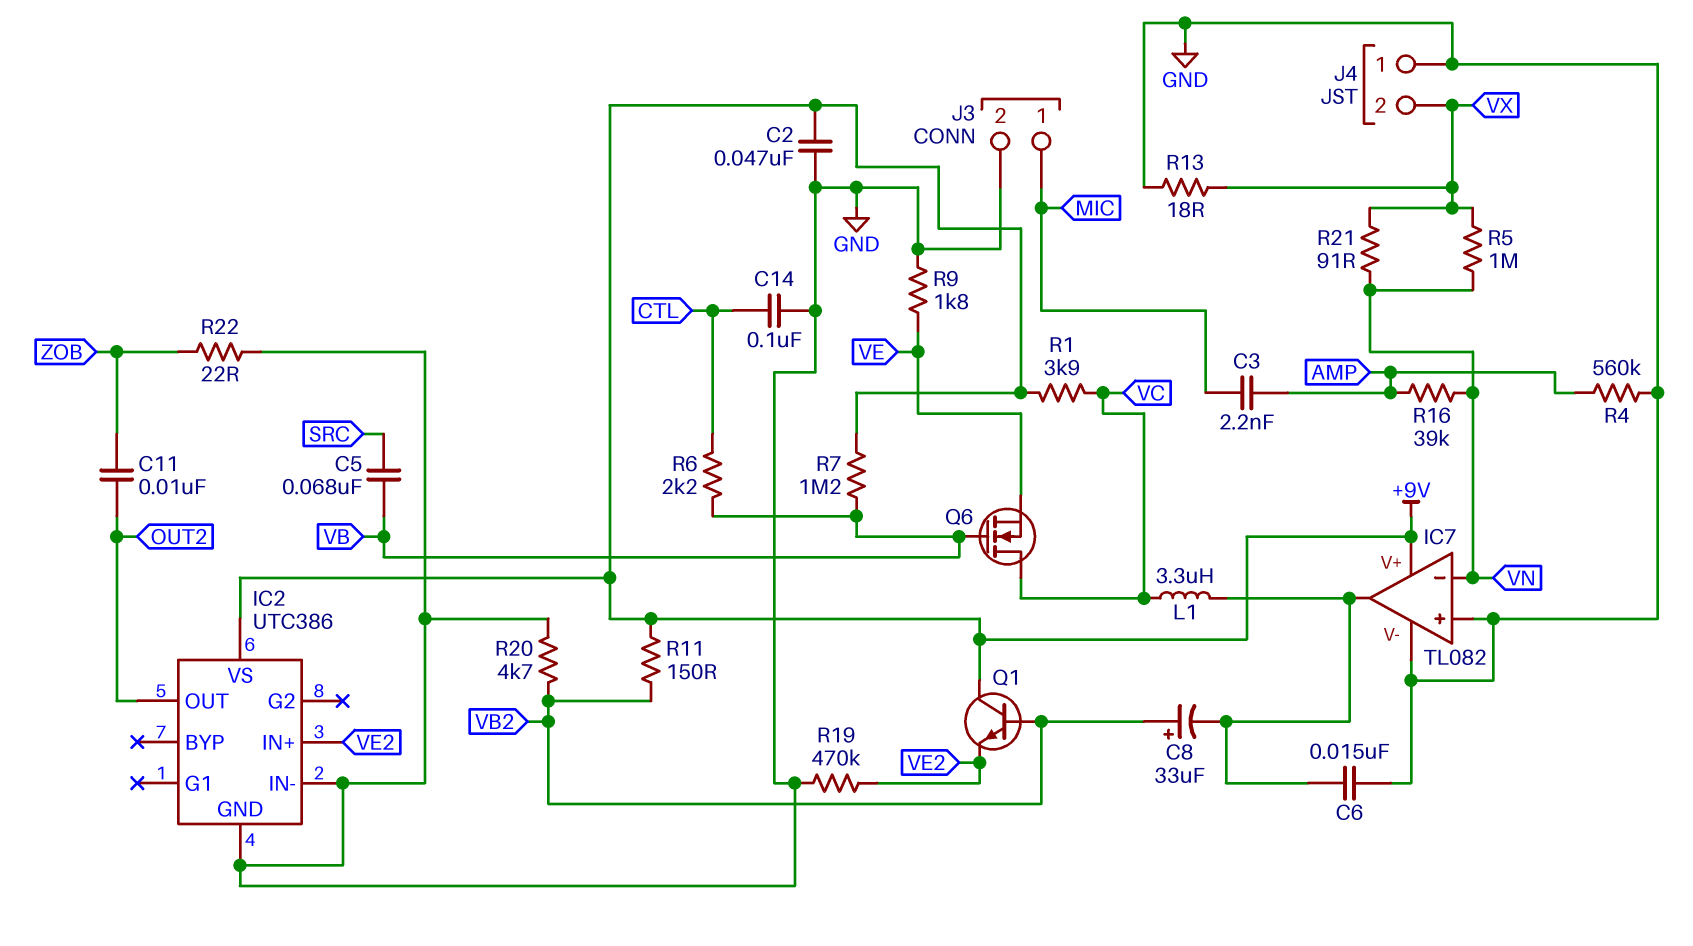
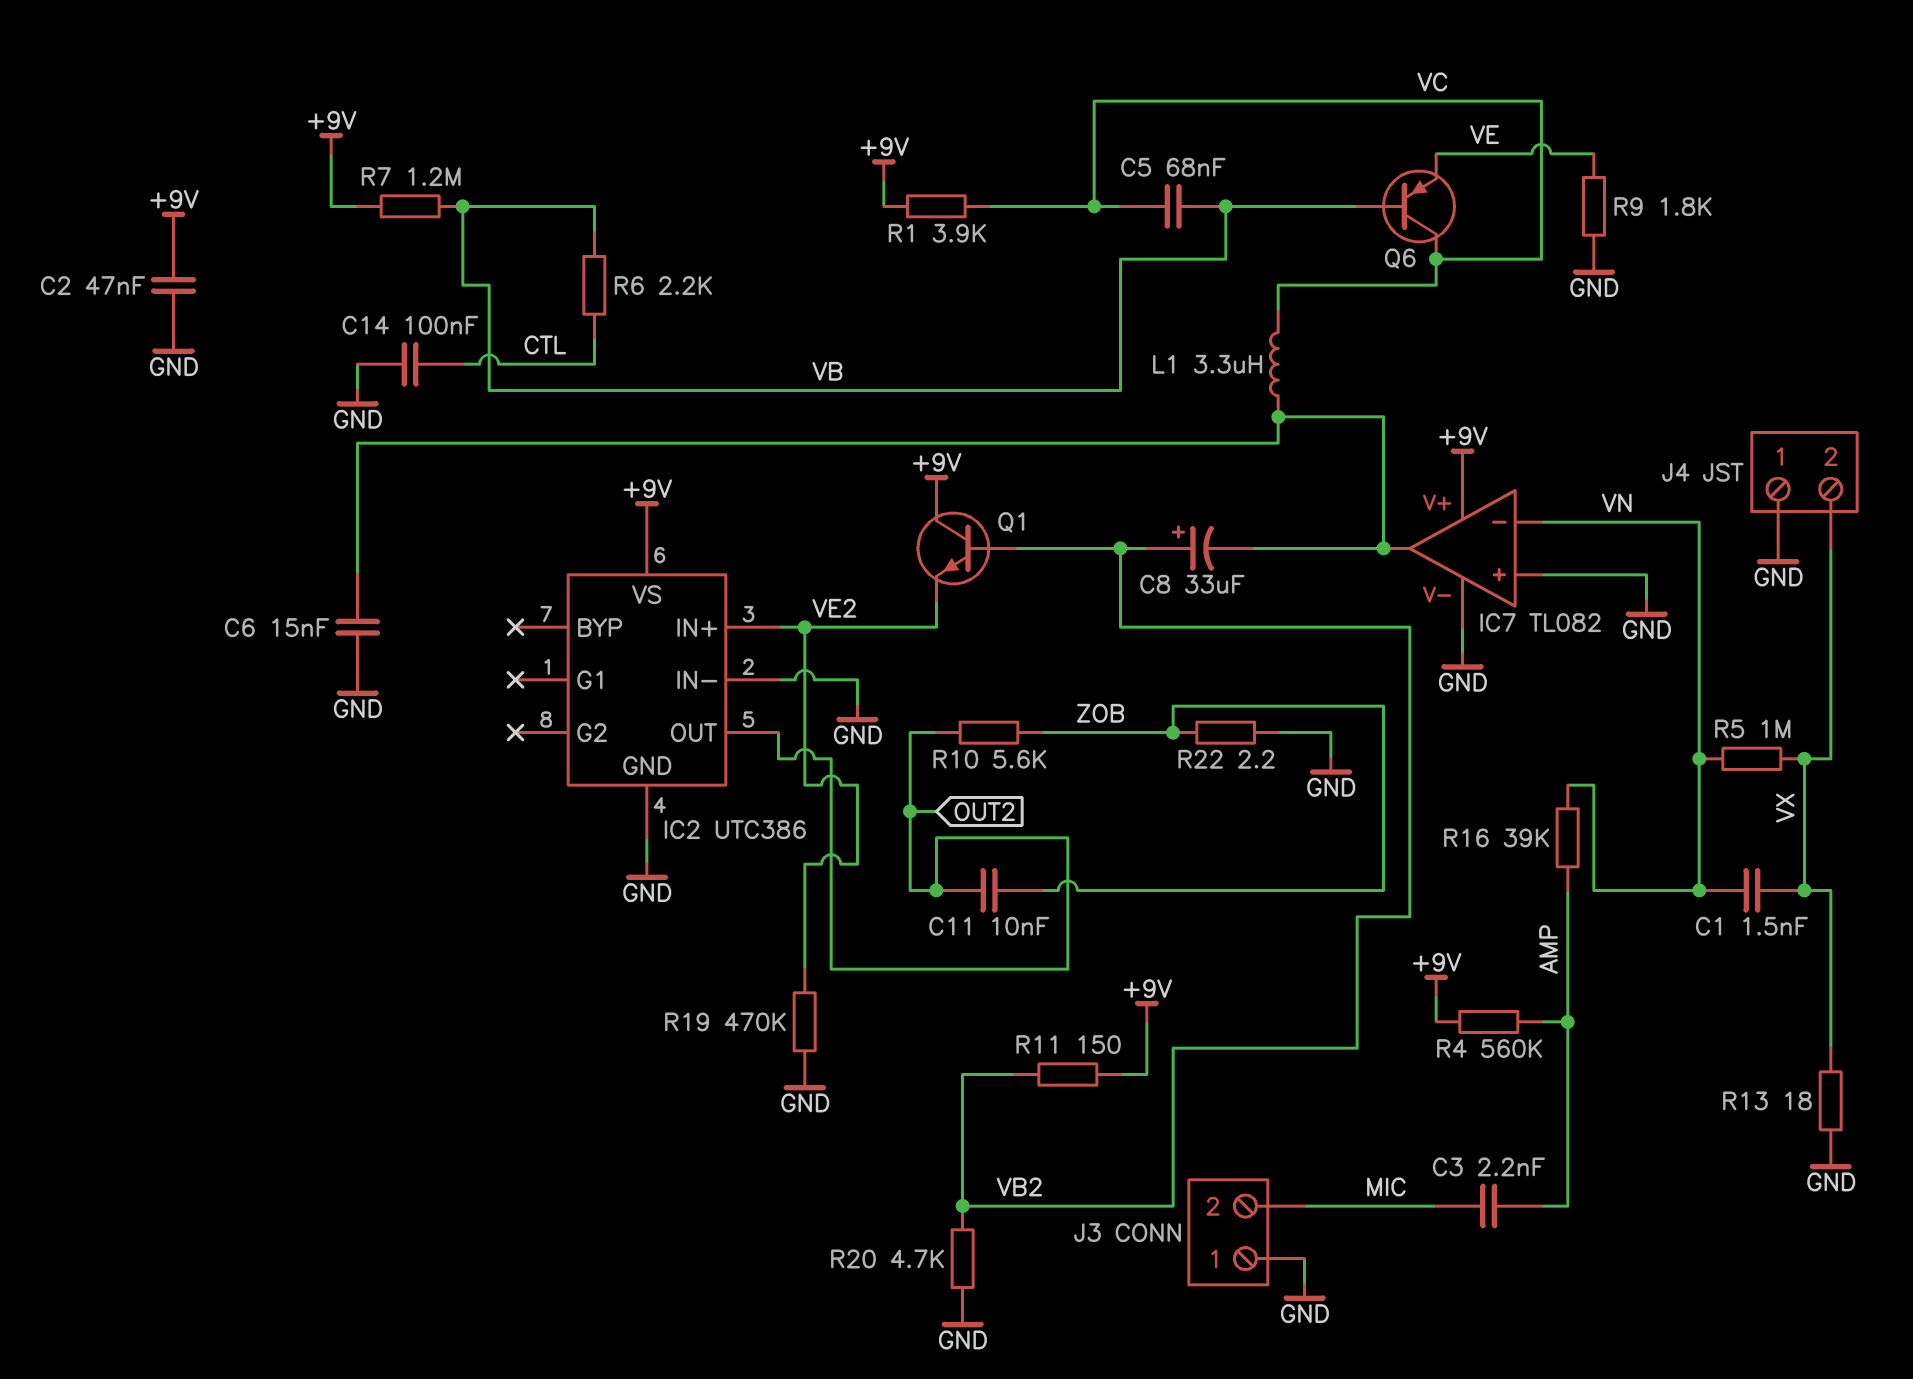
C1: none -> 1.5nF (VN, VX)
C5: 68nF (SRC, VB) -> 68nF (VB, VC)
J3 pin 1: MIC -> GND
J3 pin 2: GND -> MIC
Q6: NMOS (G VB, D VC, S VE) -> PNP (B VB, C VC, E VE)
R4: 560k (AMP, GND) -> 560k (+9V, AMP)
R10: none -> 5.6k (OUT2, ZOB)
R21: 91 (VN, VX) -> none
R22: 22 (GND, ZOB) -> 2.2 (GND, ZOB)

